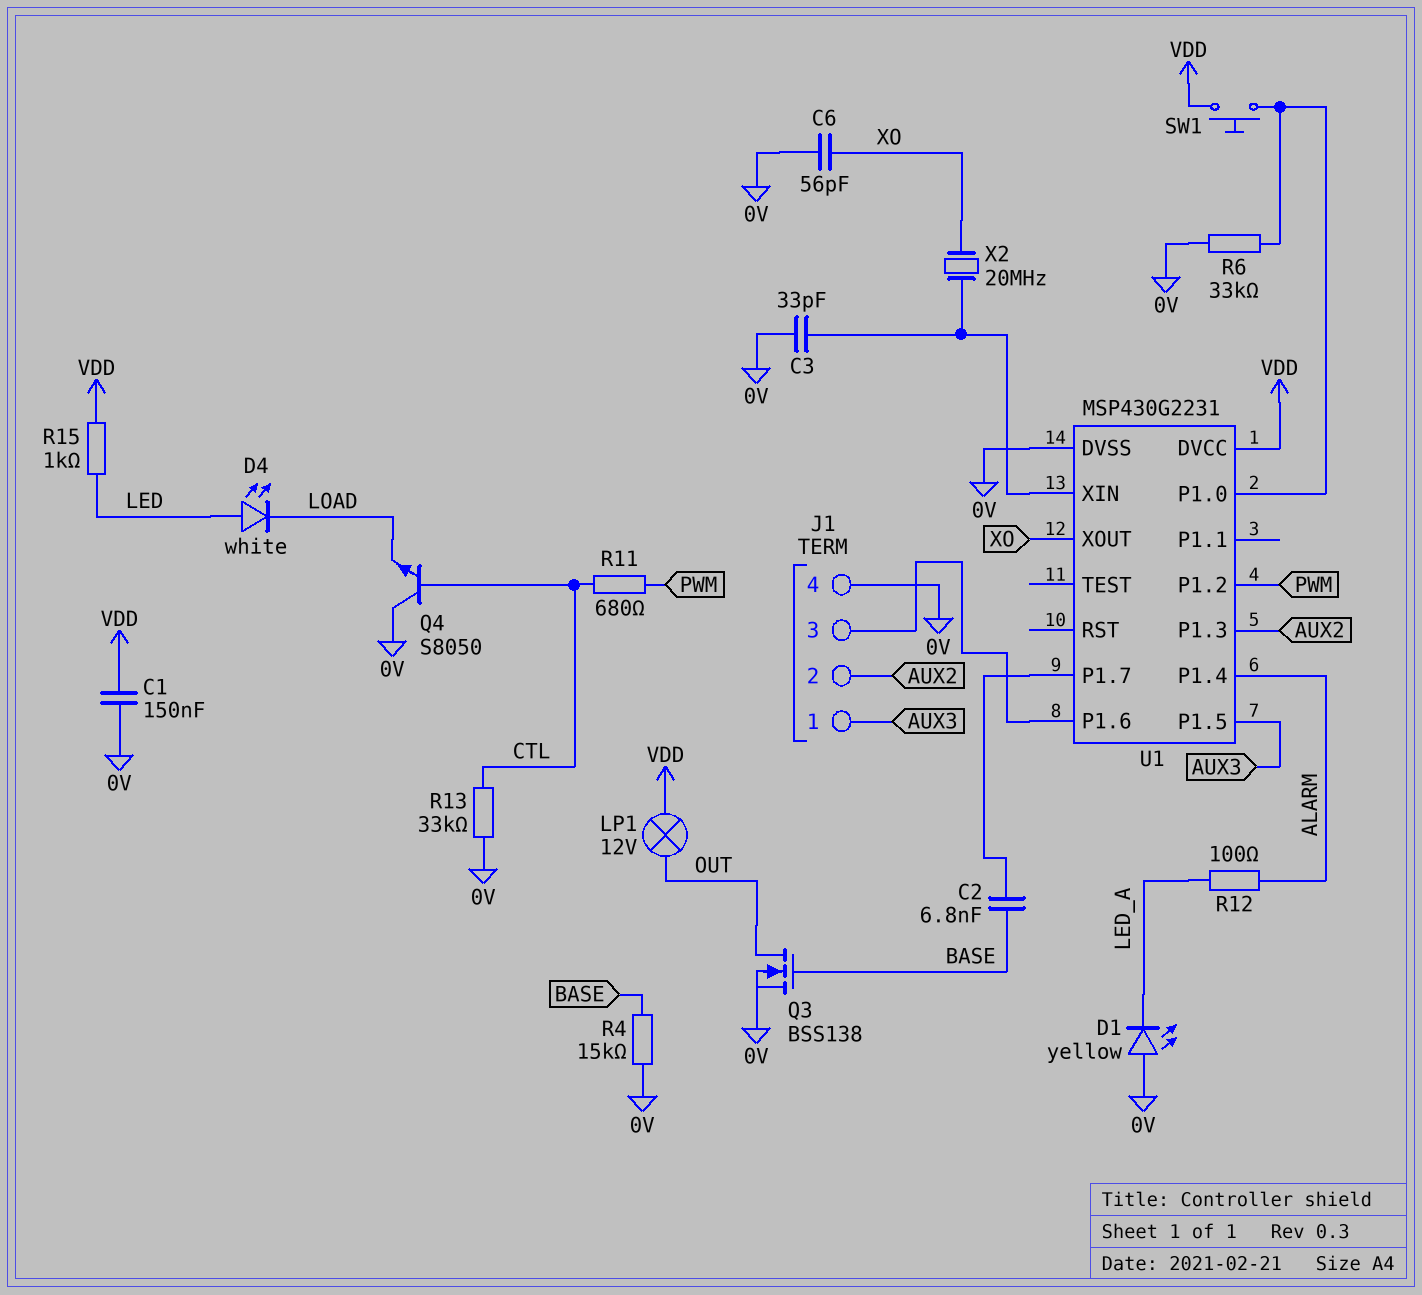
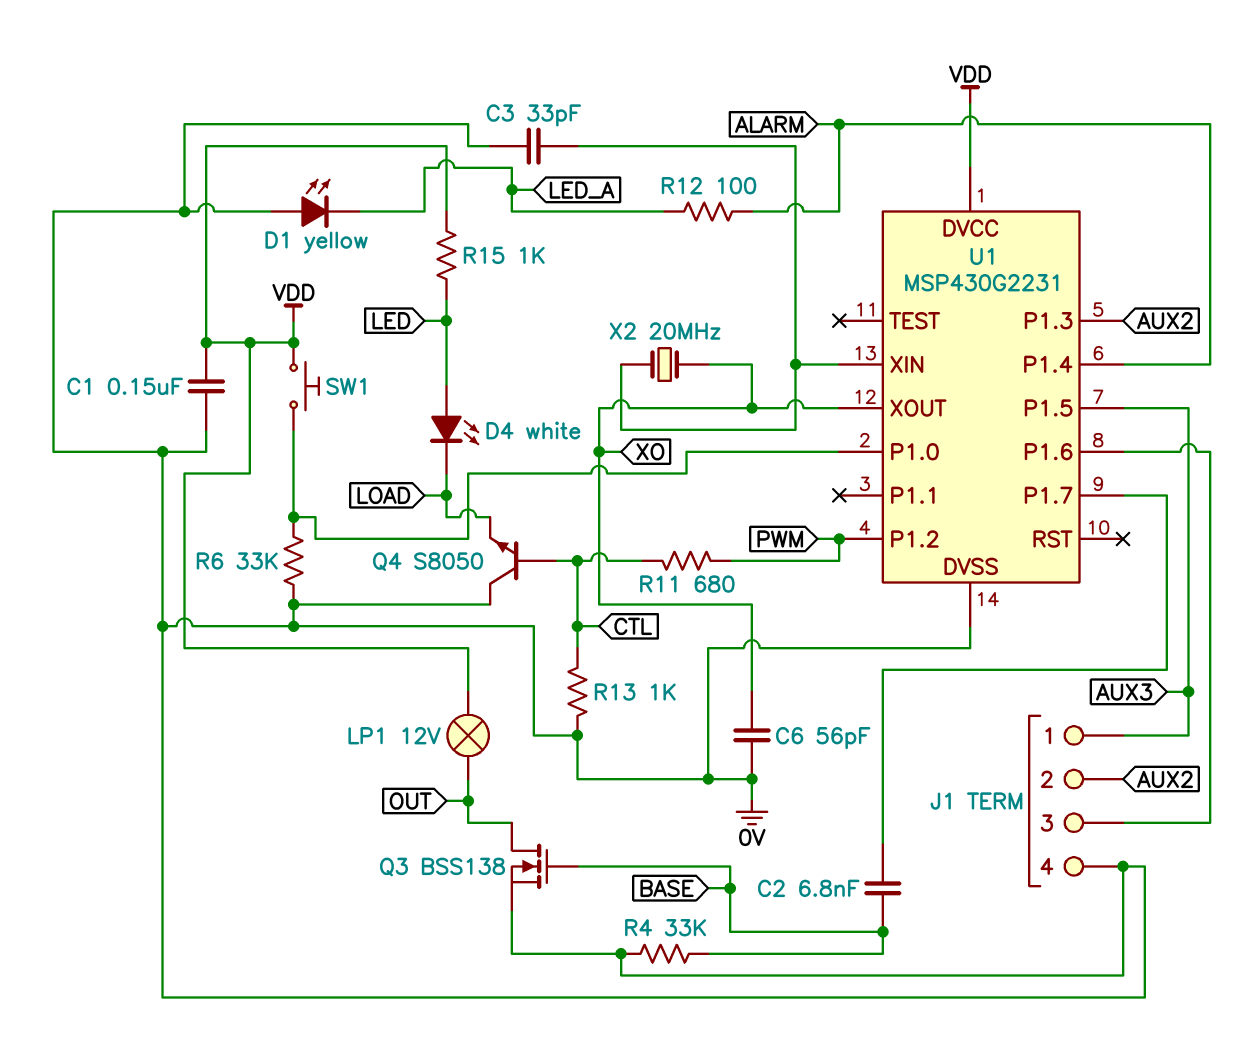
R4: 15k (0V, BASE) -> 33k (0V, BASE)
R13: 33k (0V, CTL) -> 1k (0V, CTL)

